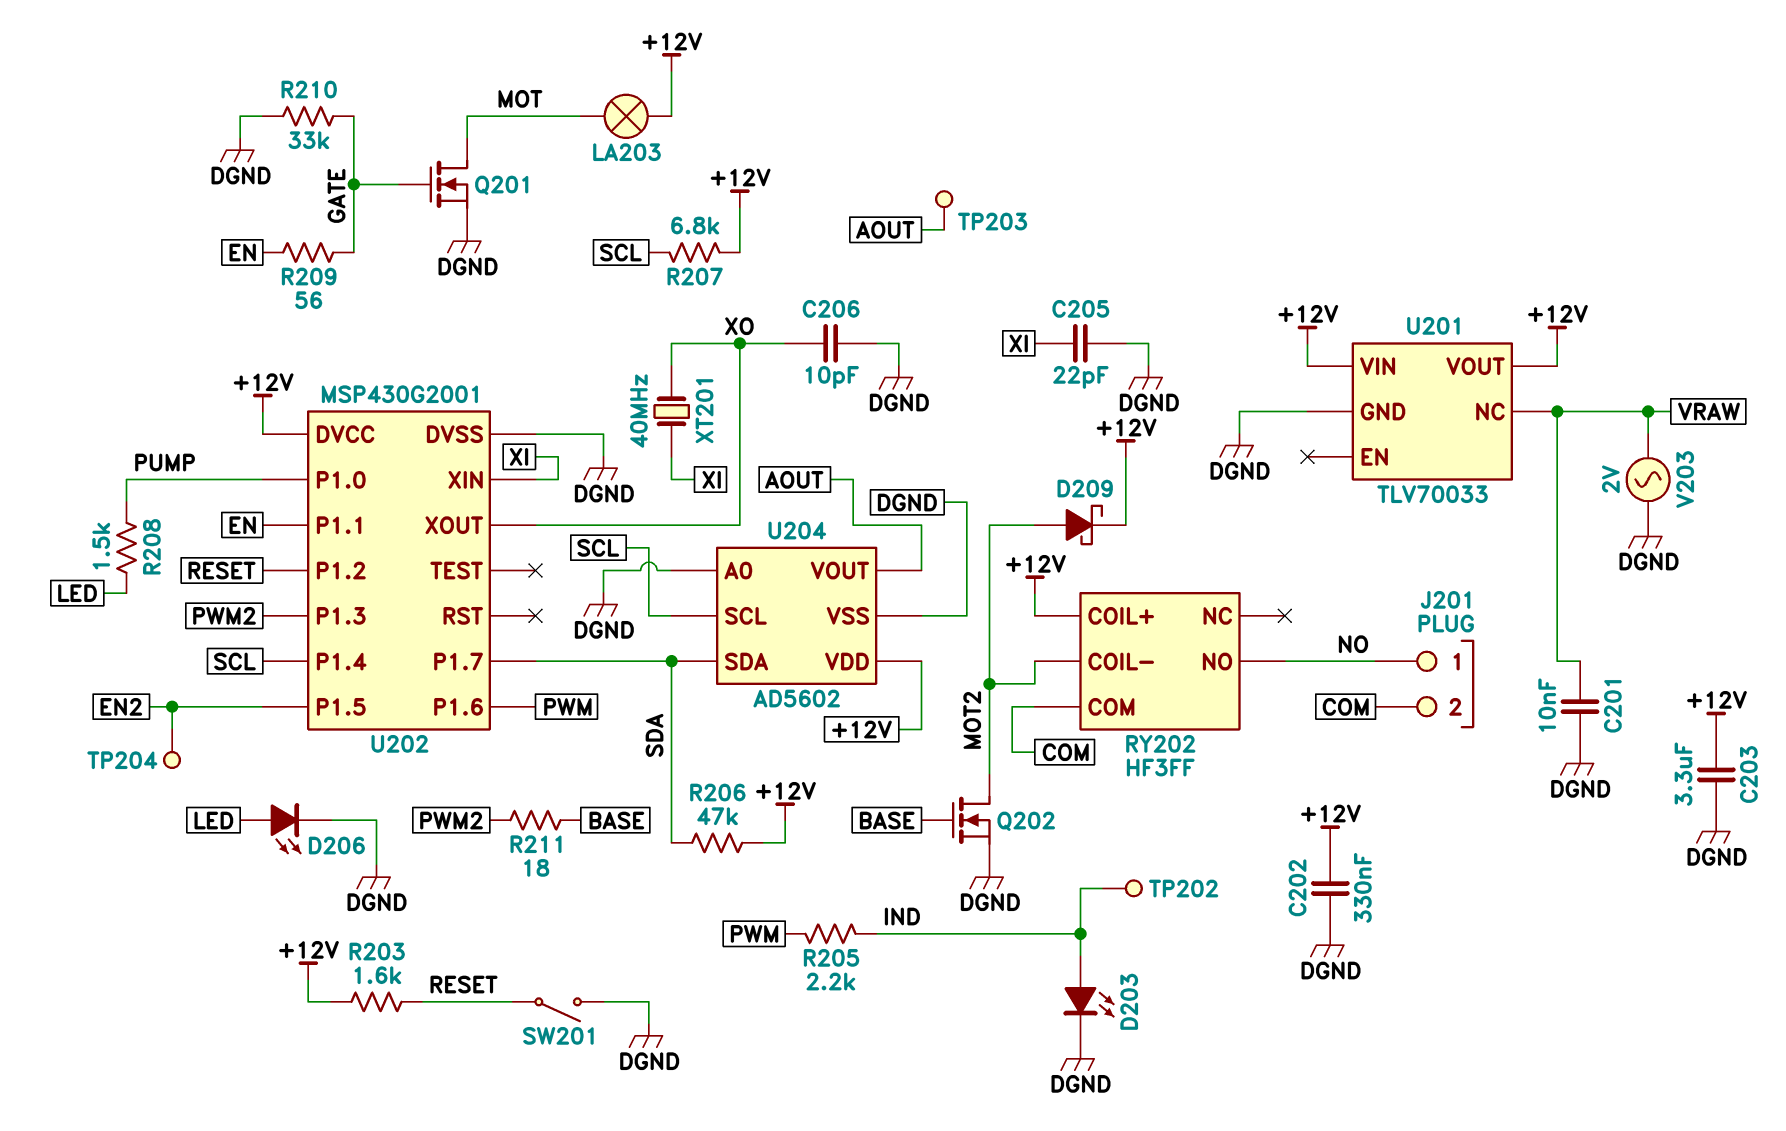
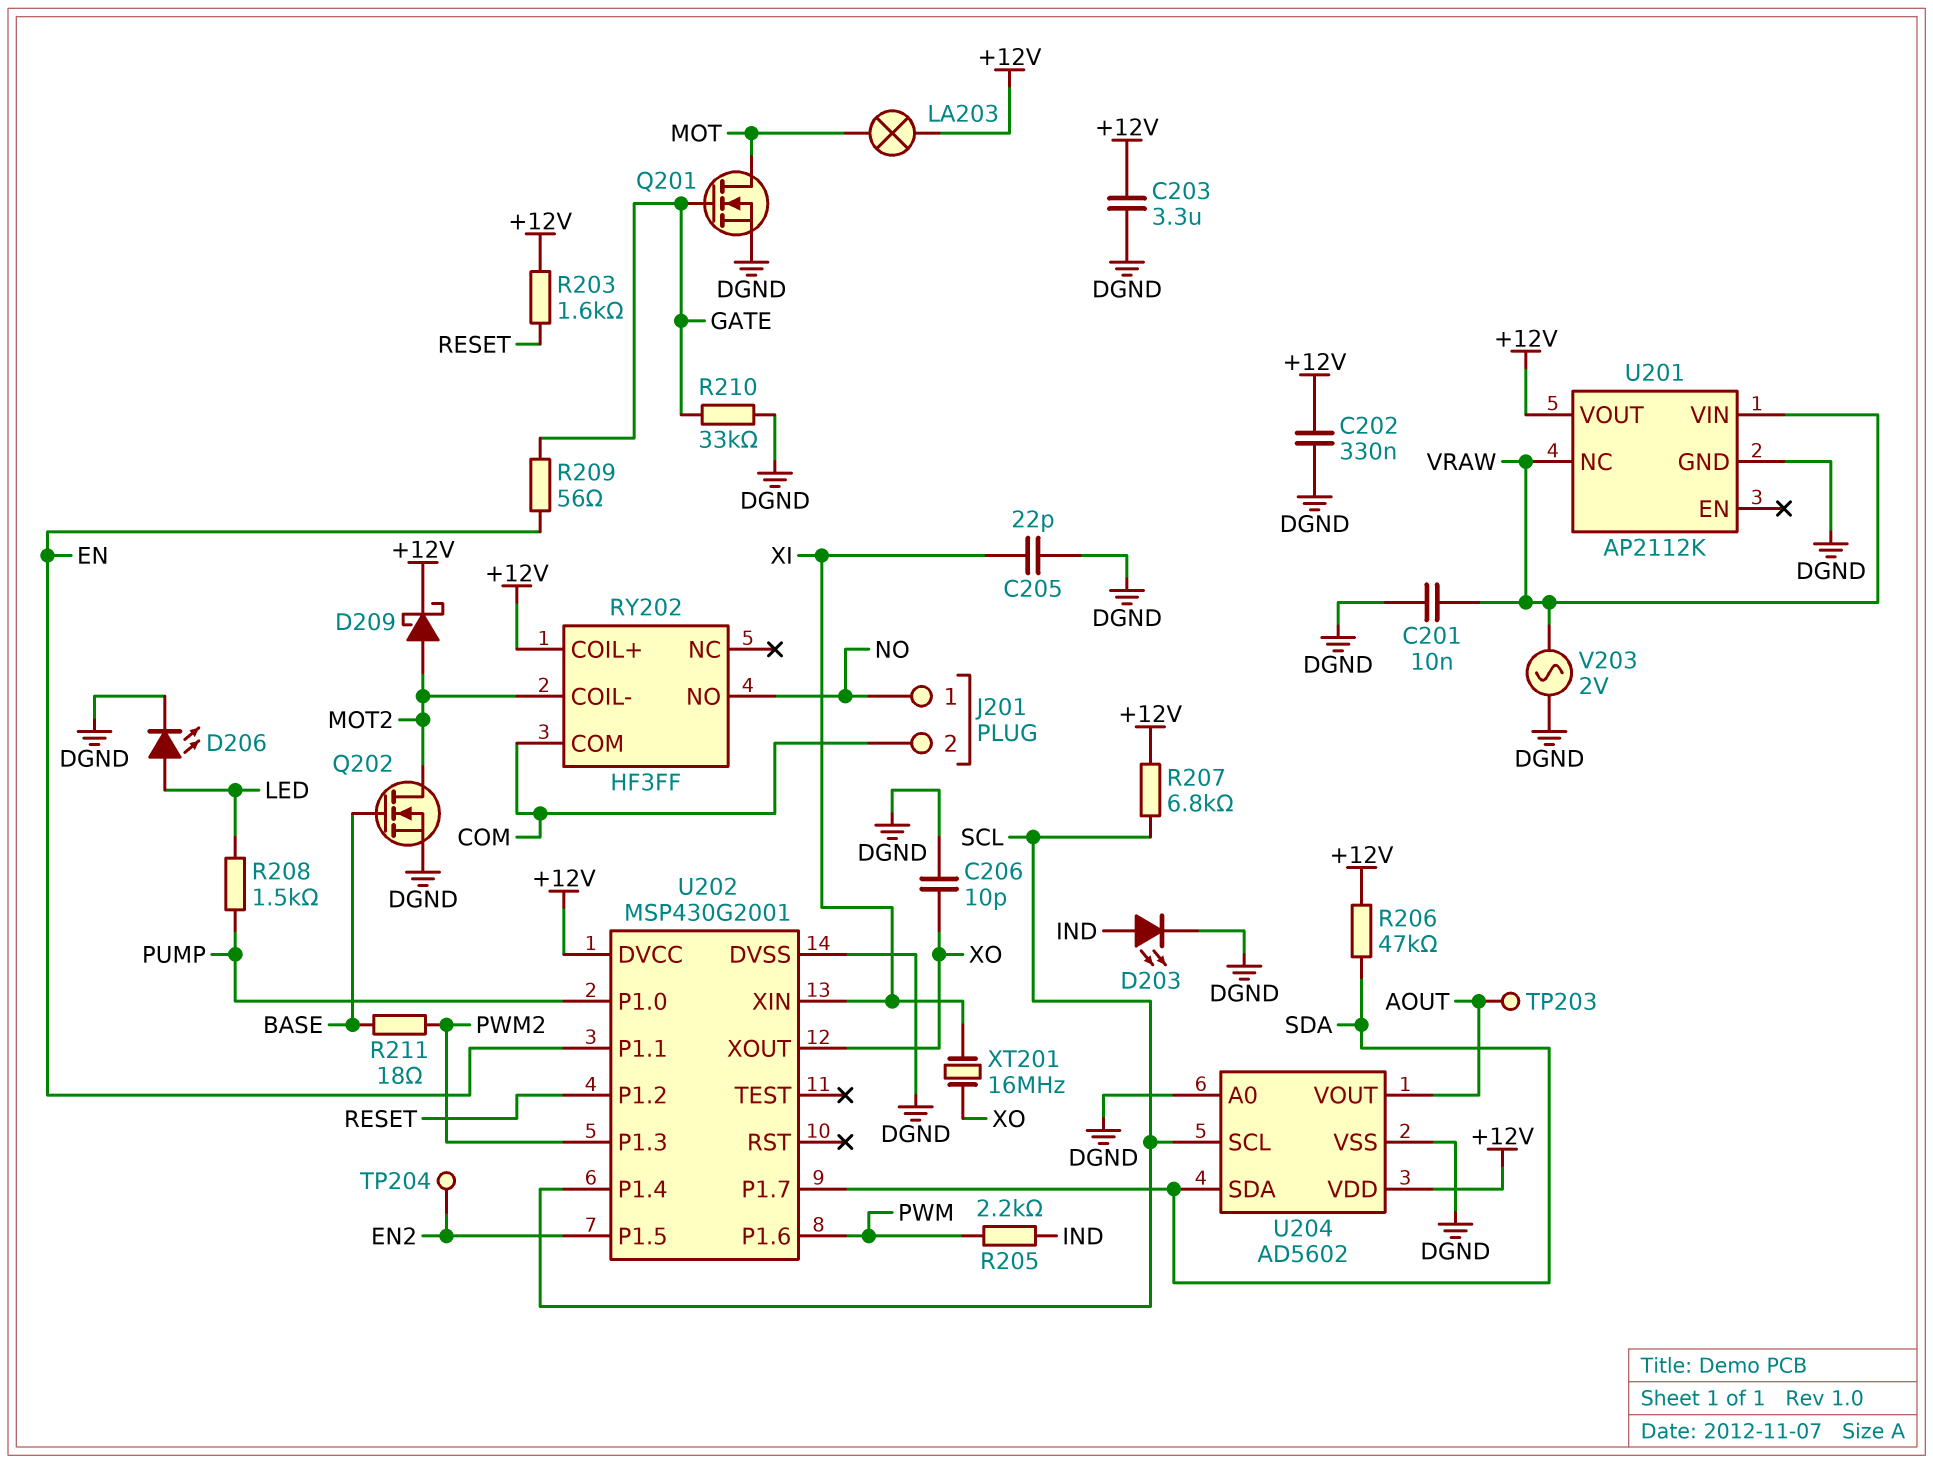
SW201: switch (DGND, RESET) -> none
TP202: test point (IND) -> none
U201: TLV70033 -> AP2112K
U201 pin VIN: +12V -> VRAW
XT201: 40MHz (XI, XO) -> 16MHz (XI, XO)

